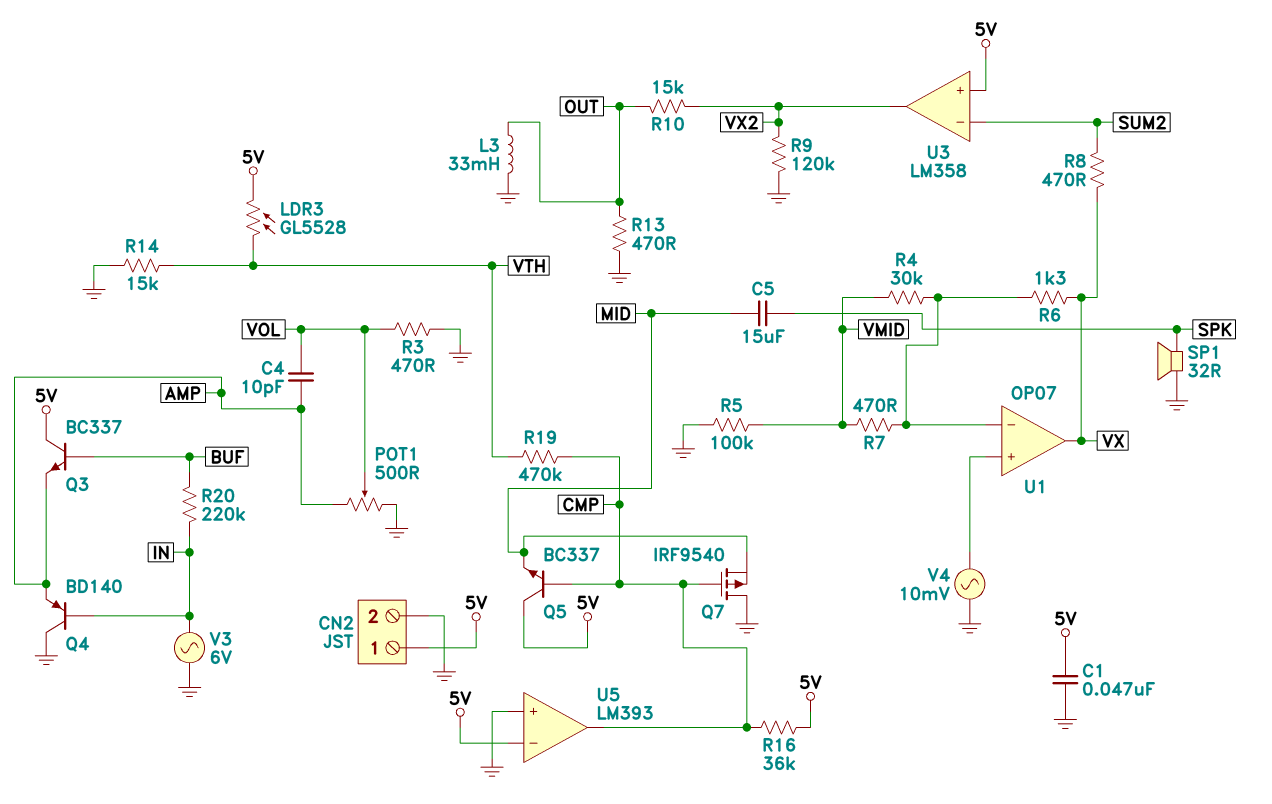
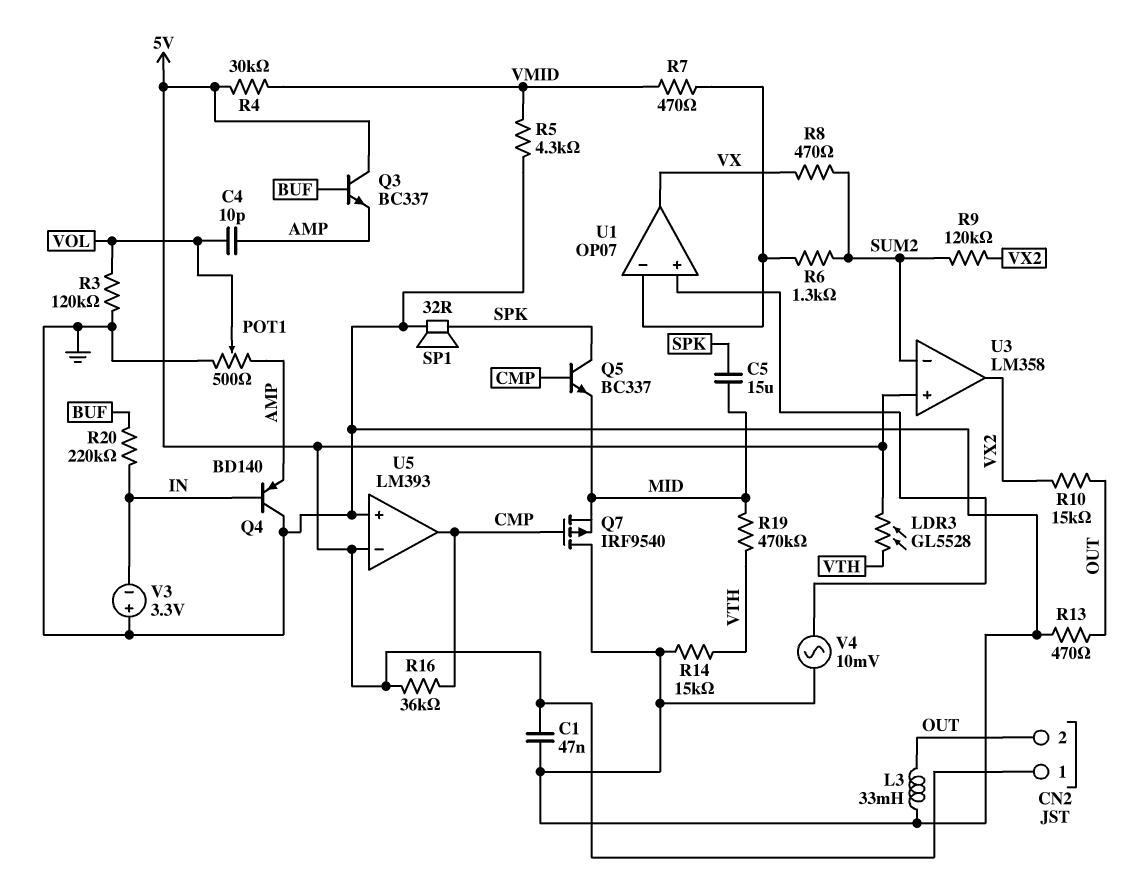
CN2 pin 2: GND -> OUT
Q5: NPN BC337 (B CMP, C 5V, E MID) -> NPN BC337 (B CMP, C SPK, E MID)
R3: 470 (GND, VOL) -> 120k (GND, VOL)
R4: 30k (U1/in-, VMID) -> 30k (5V, VMID)
R5: 100k (GND, VMID) -> 4.3k (GND, VMID)
R6: 1.3k (U1/in-, VX) -> 1.3k (SUM2, U1/in-)
R9: 120k (GND, VX2) -> 120k (SUM2, VX2)
R19: 470k (CMP, VTH) -> 470k (MID, VTH)
V3: AC 6V (GND, IN) -> 3.3V (plus GND, minus IN)

